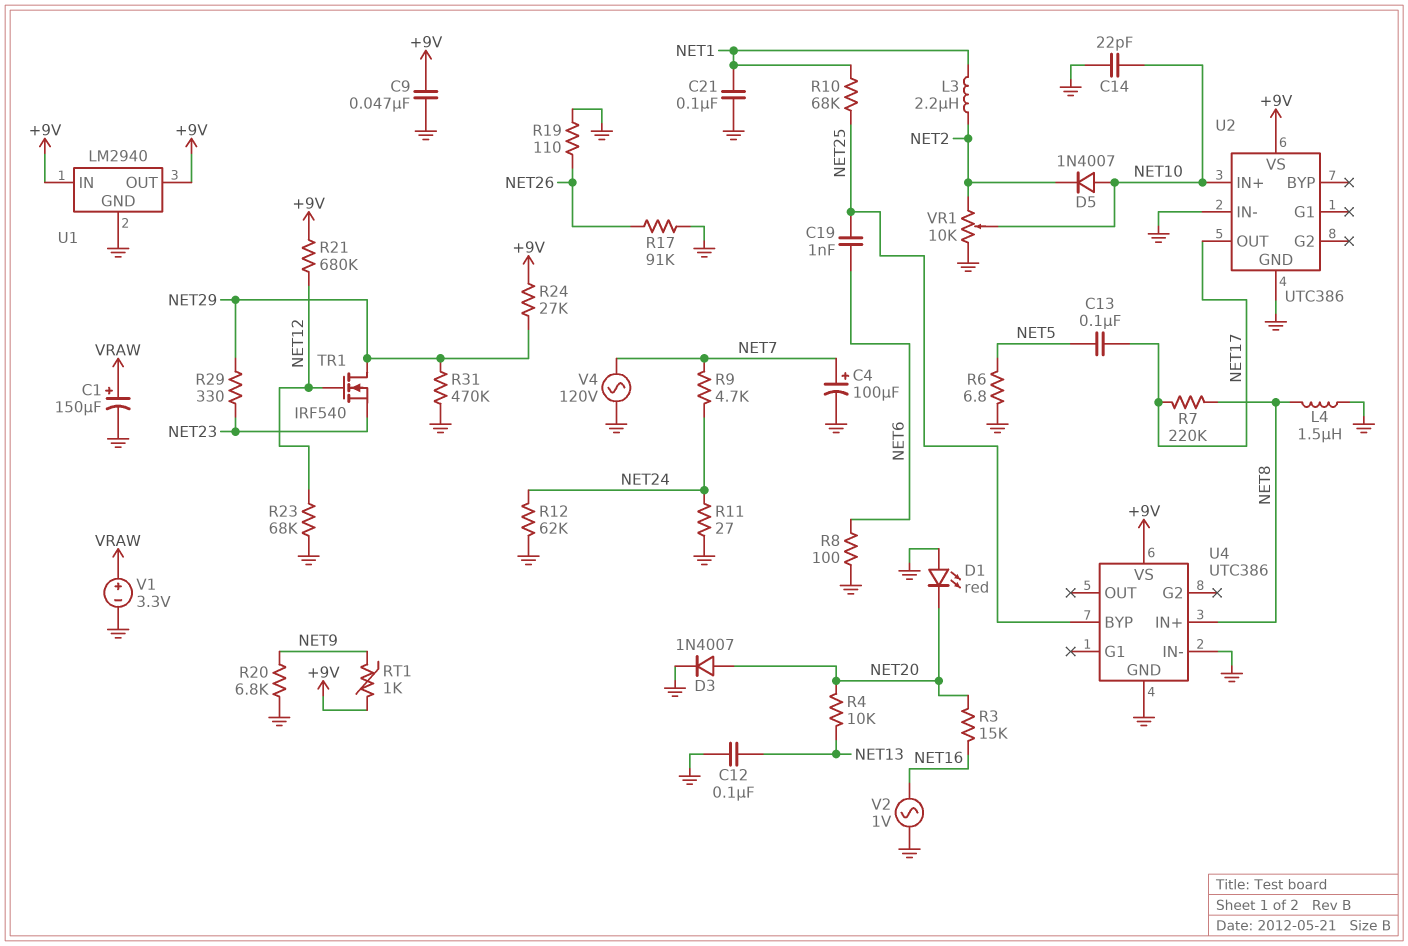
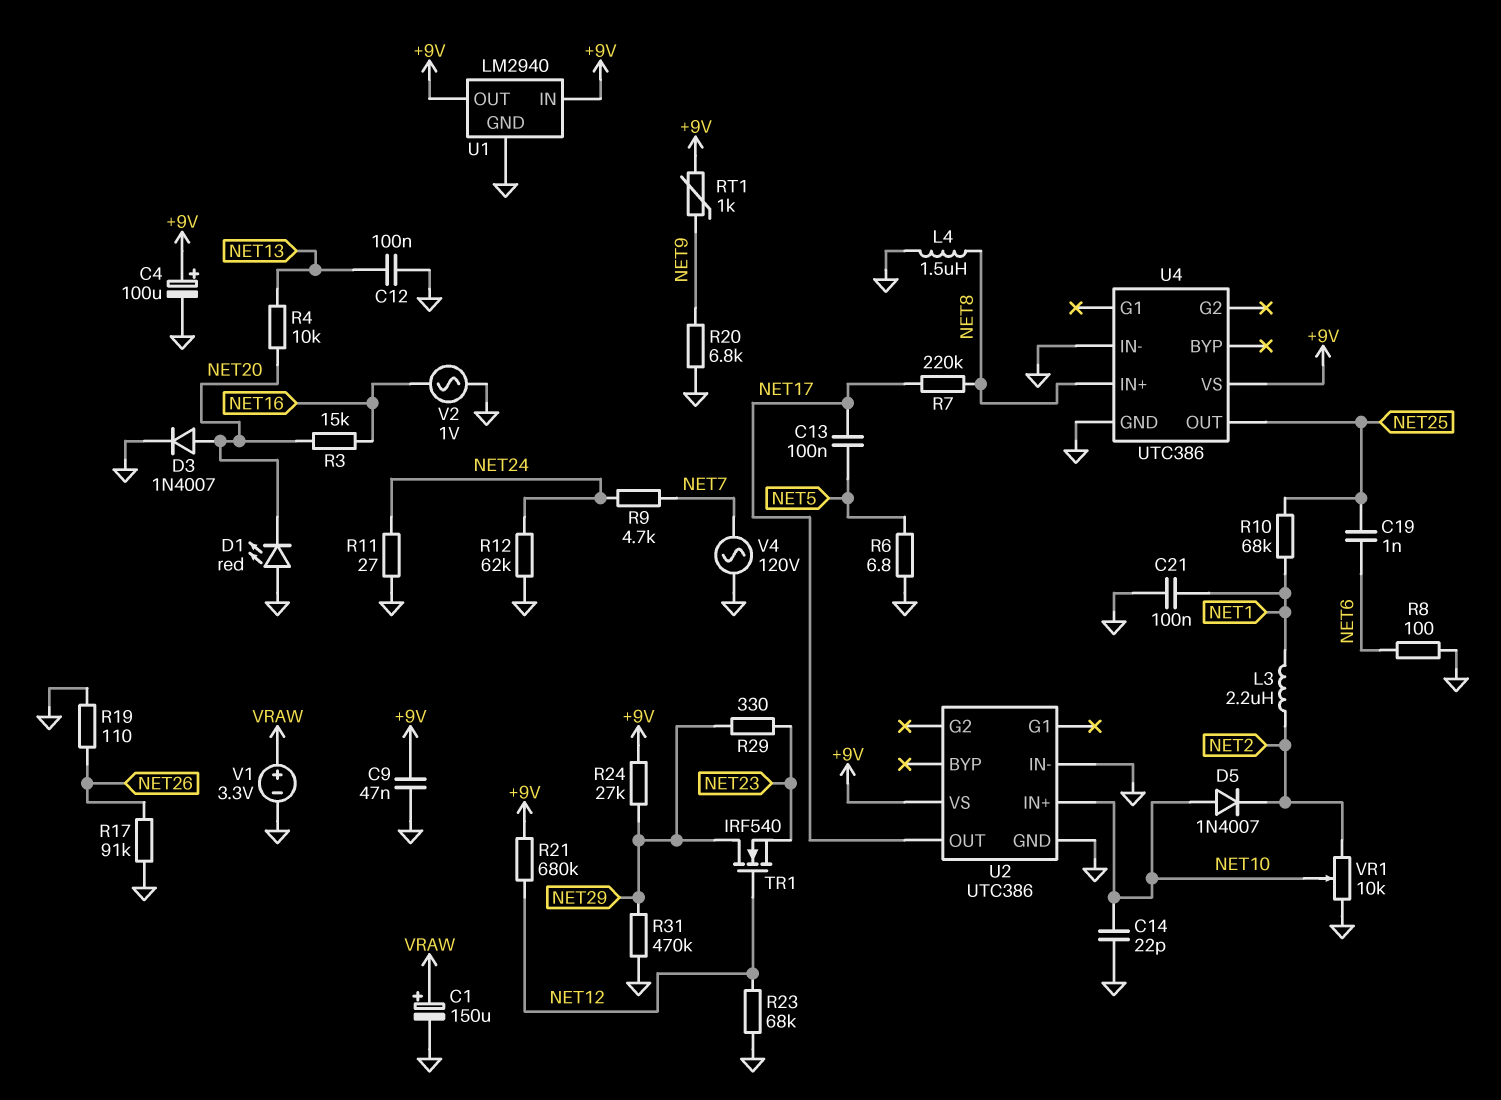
C4: 100uF (plus NET7, minus GND) -> 100uF (plus +9V, minus GND)
U4 pin BYP: NET25 -> none
U4 pin OUT: none -> NET25

